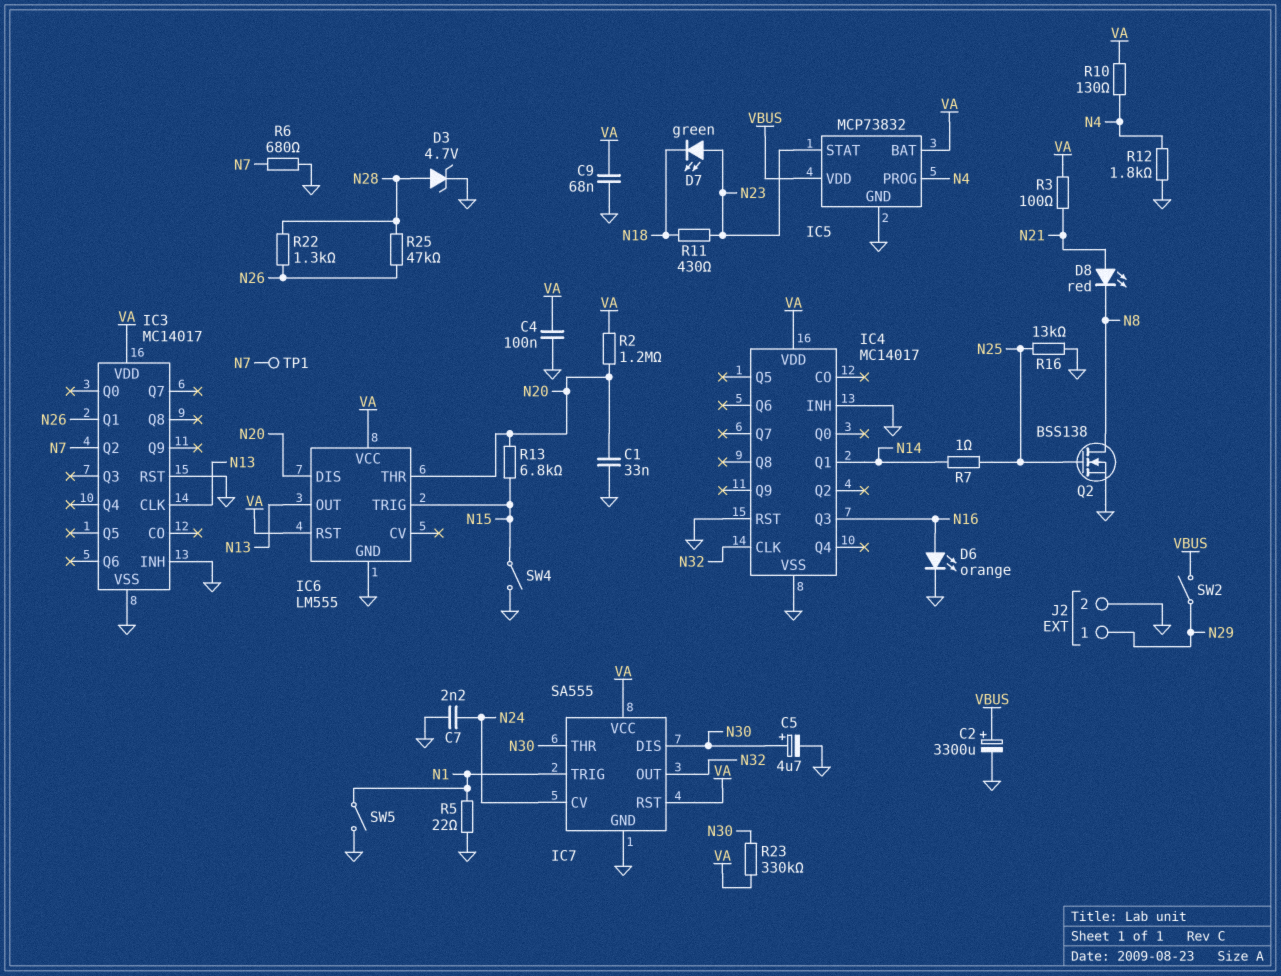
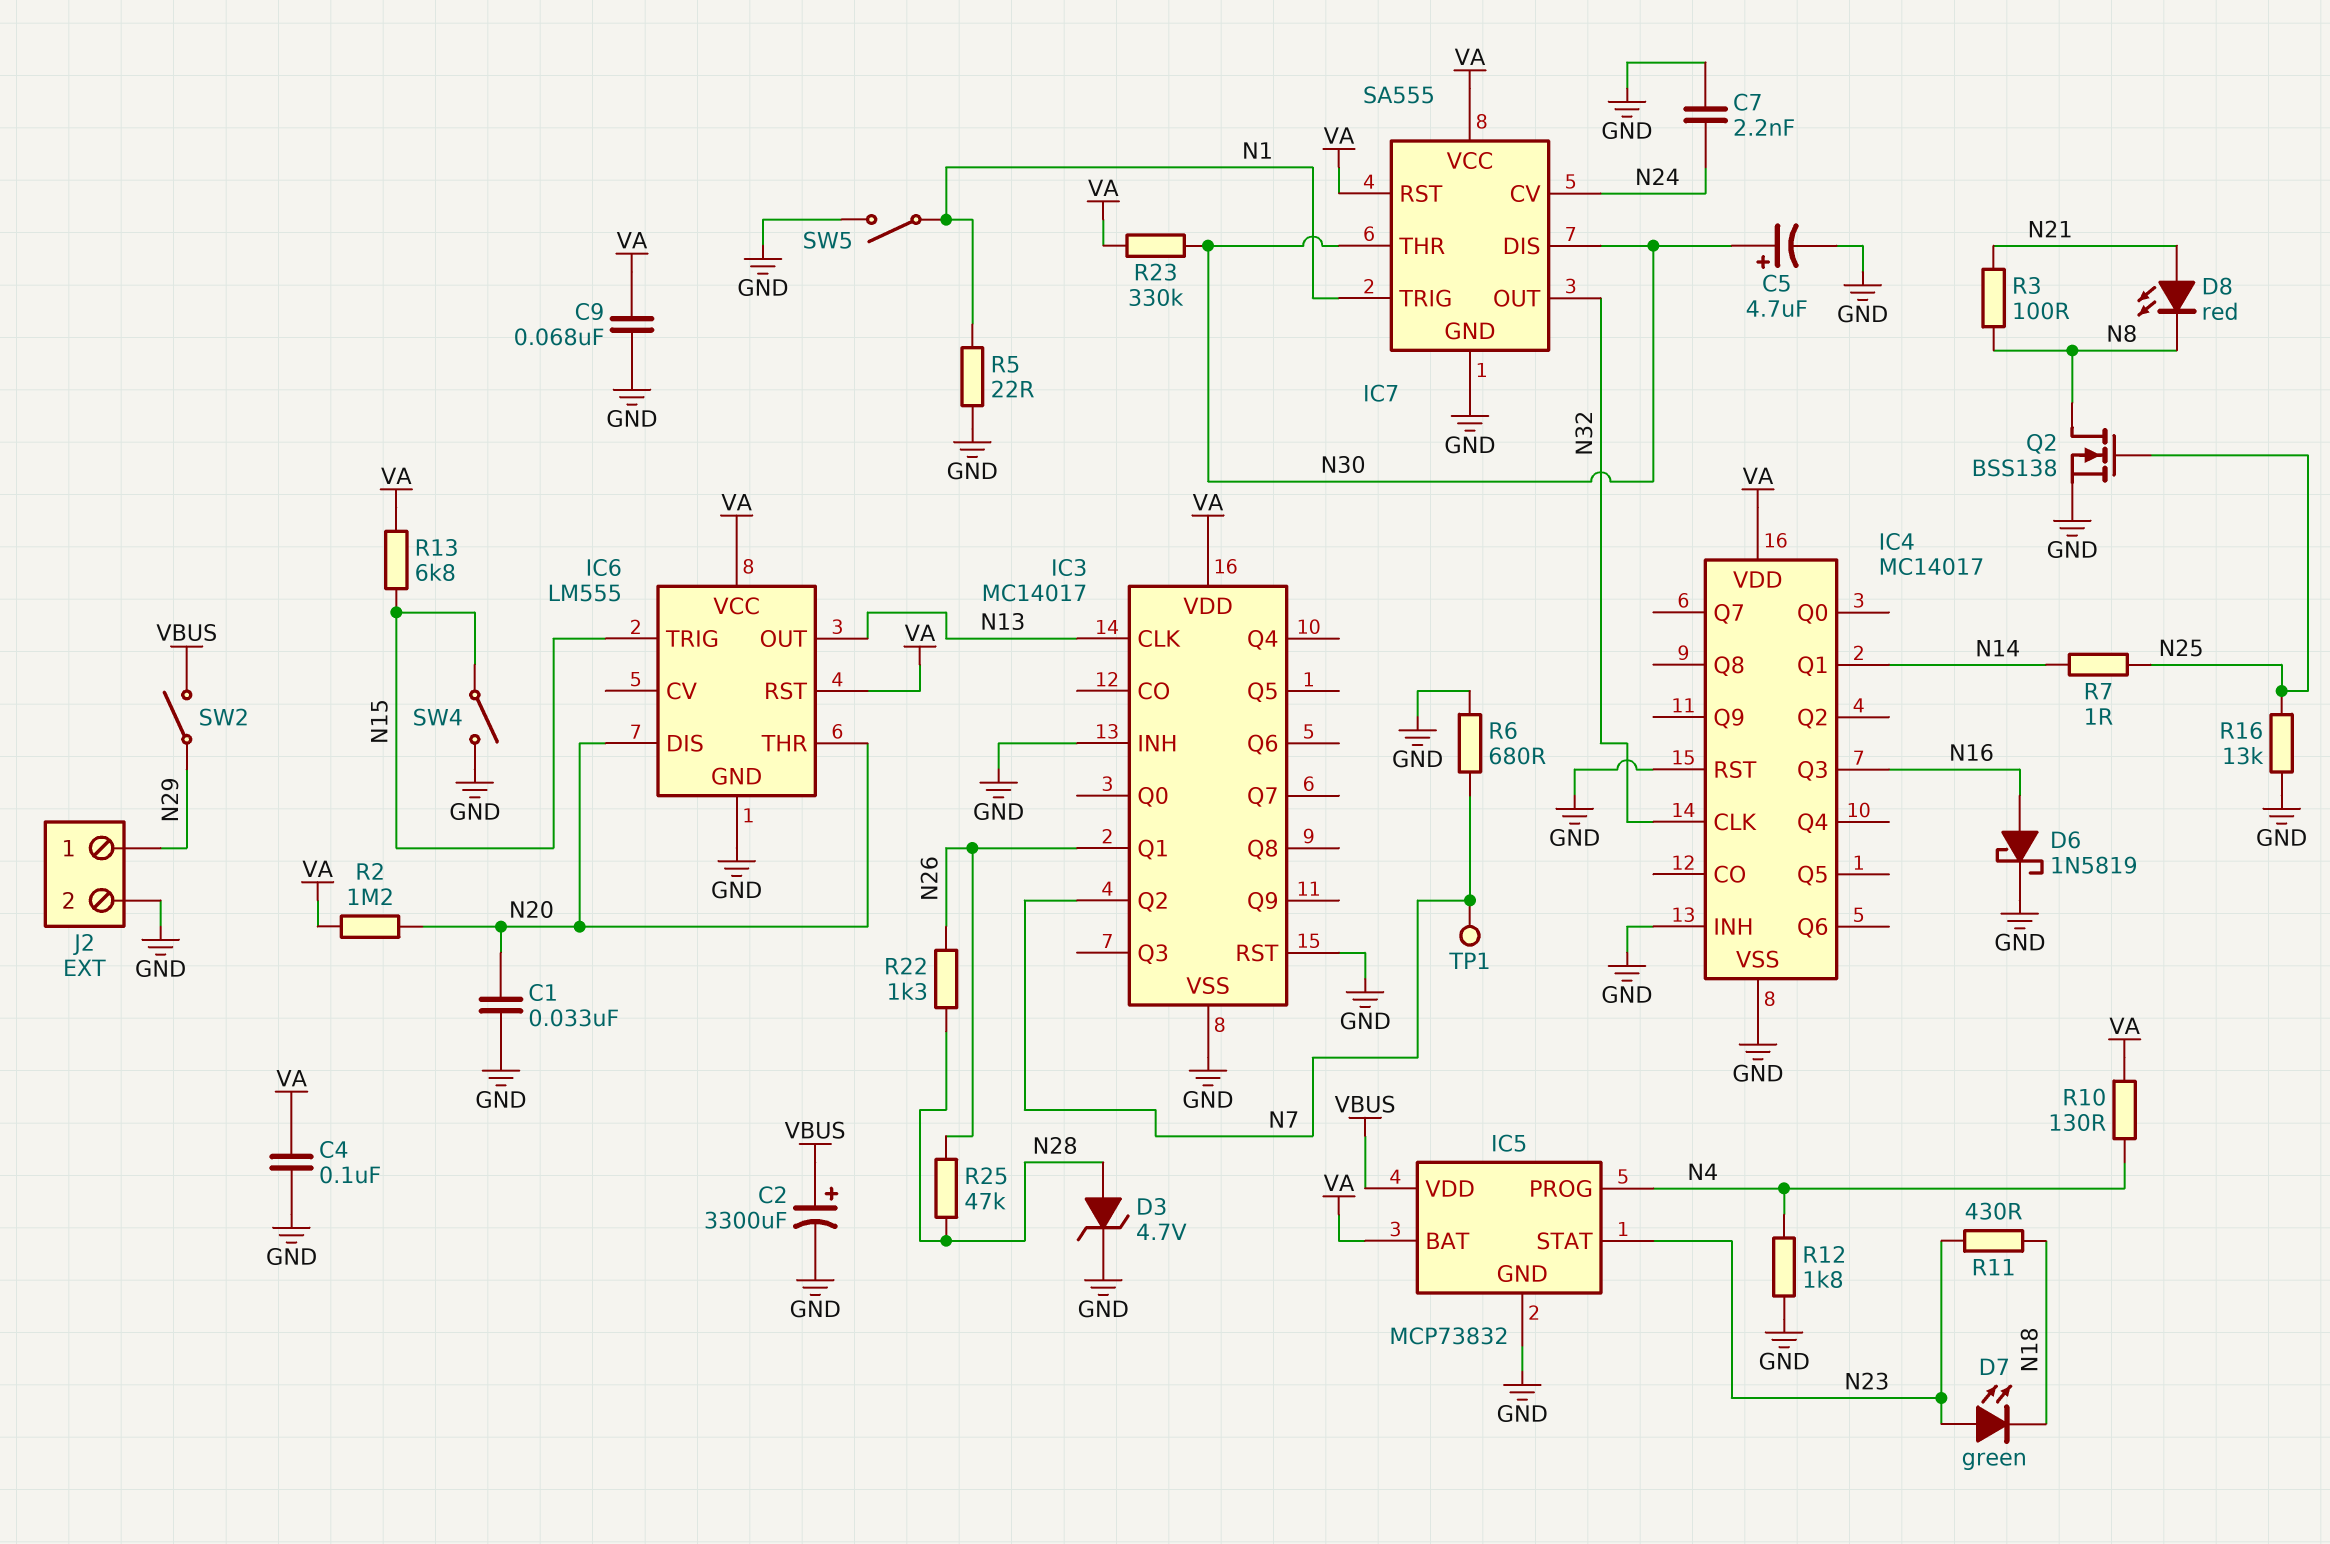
D6: LED orange (A N16, K GND) -> schottky 1N5819 (A N16, K GND)
R3: 100 (N21, VA) -> 100 (N8, N21)
R13: 6.8k (N15, N20) -> 6.8k (N15, VA)

